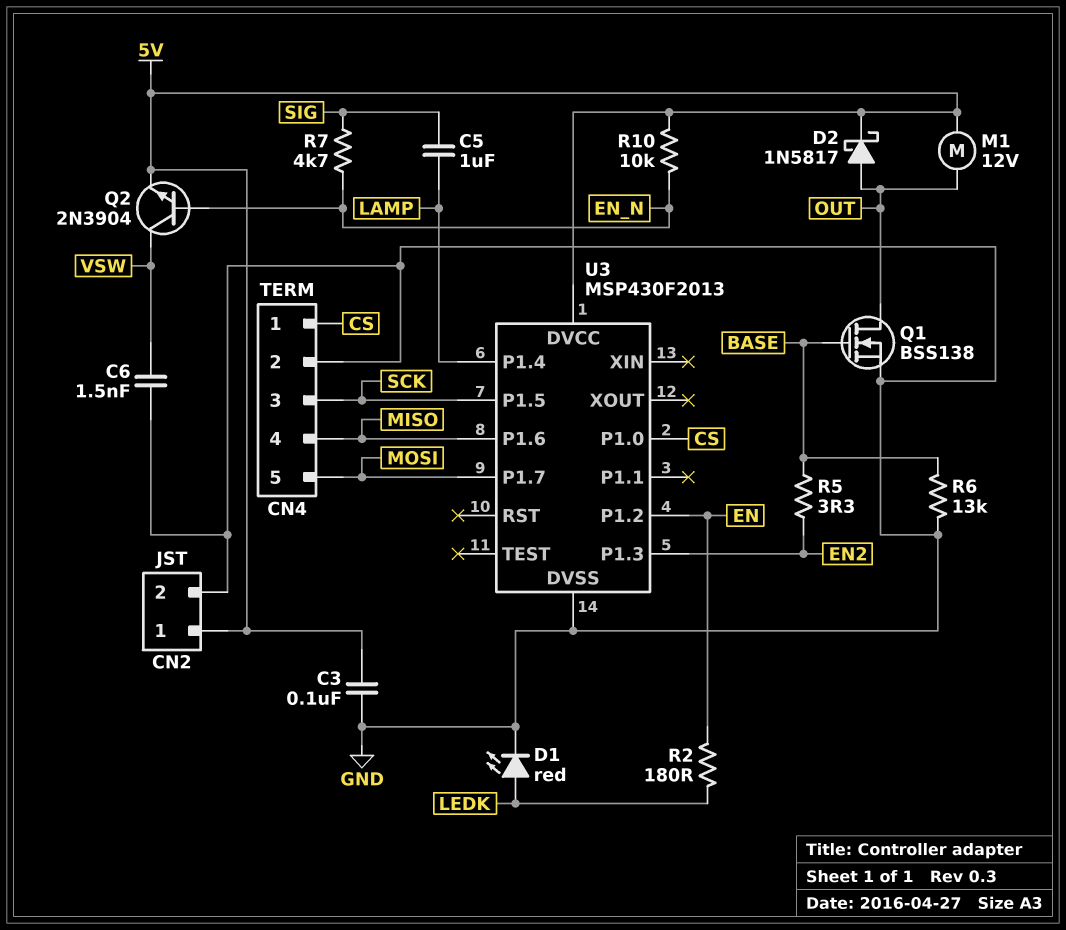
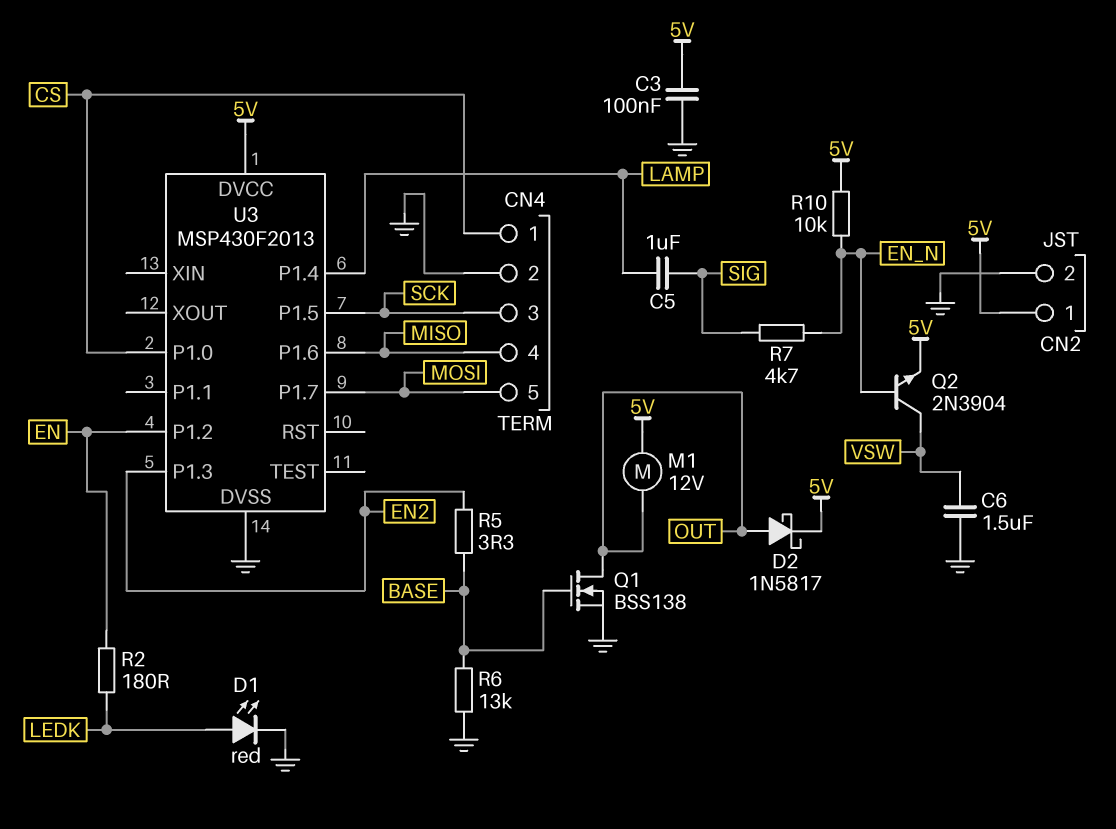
C6: 1.5nF (GND, VSW) -> 1.5uF (GND, VSW)

